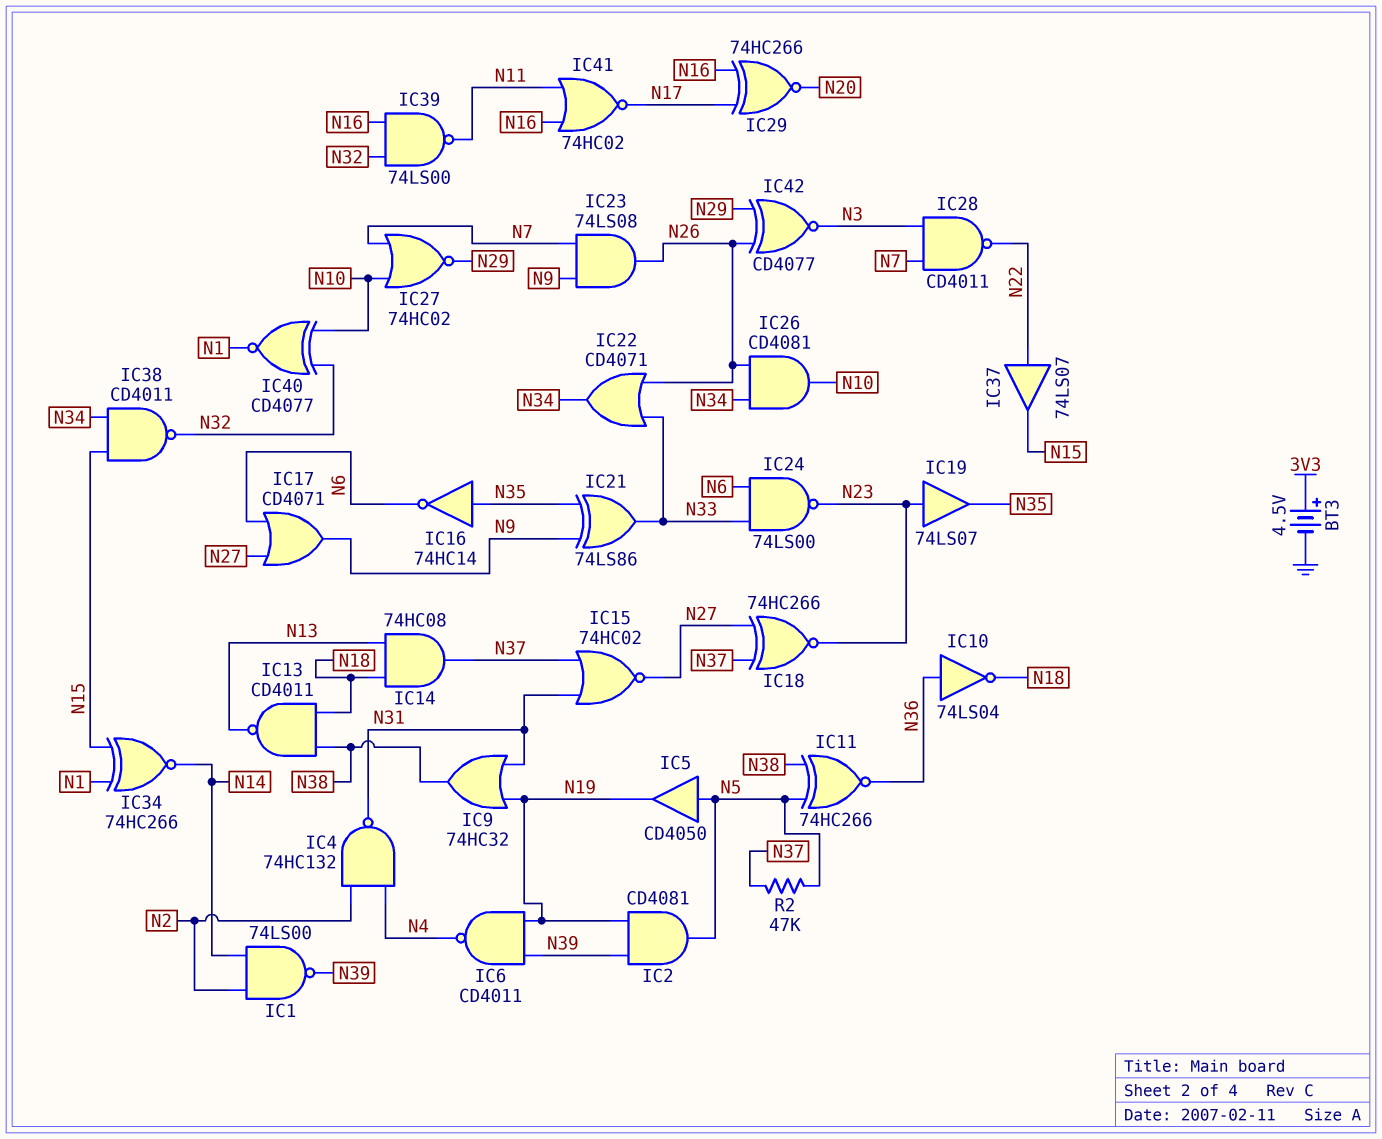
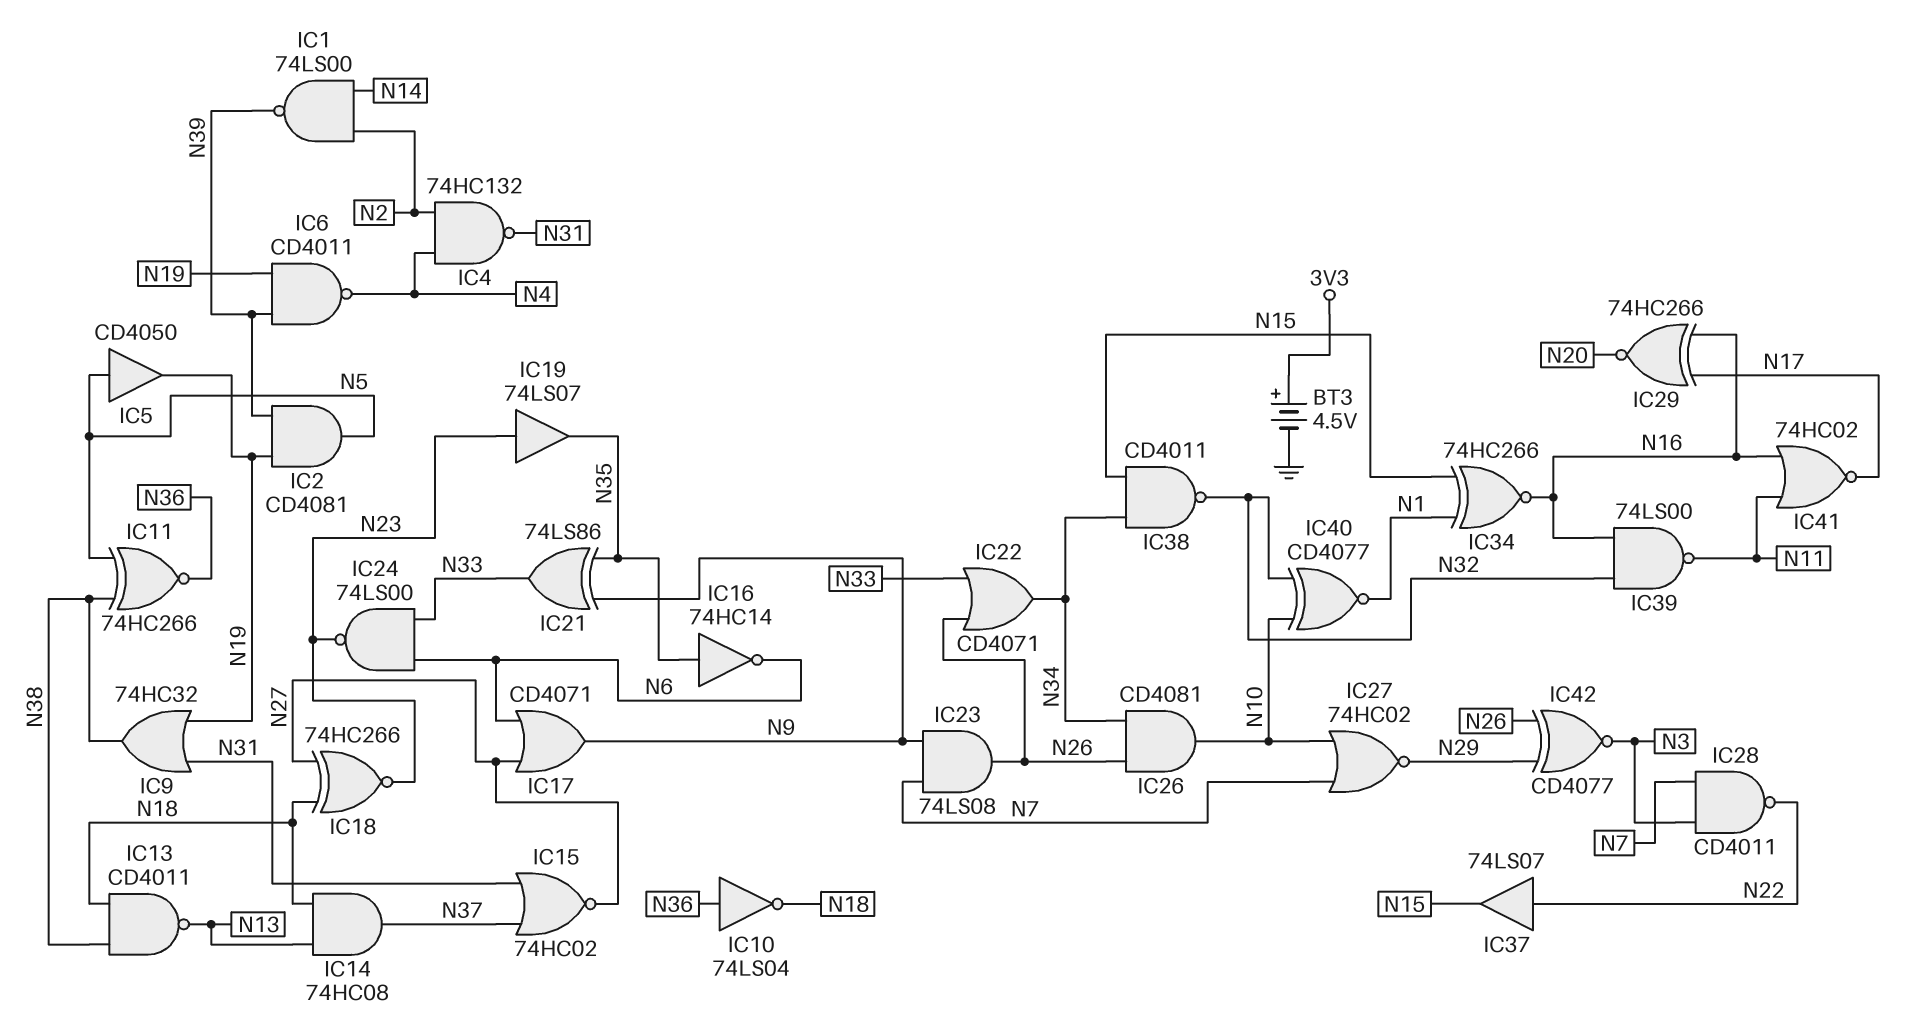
IC18: XNOR 74HC266 (in N27, in N37, out N23) -> XNOR 74HC266 (in N18, in N27, out N23)
IC34: XNOR 74HC266 (in N1, in N15, out N14) -> XNOR 74HC266 (in N1, in N15, out N16)
R2: 47k (N5, N37) -> none

